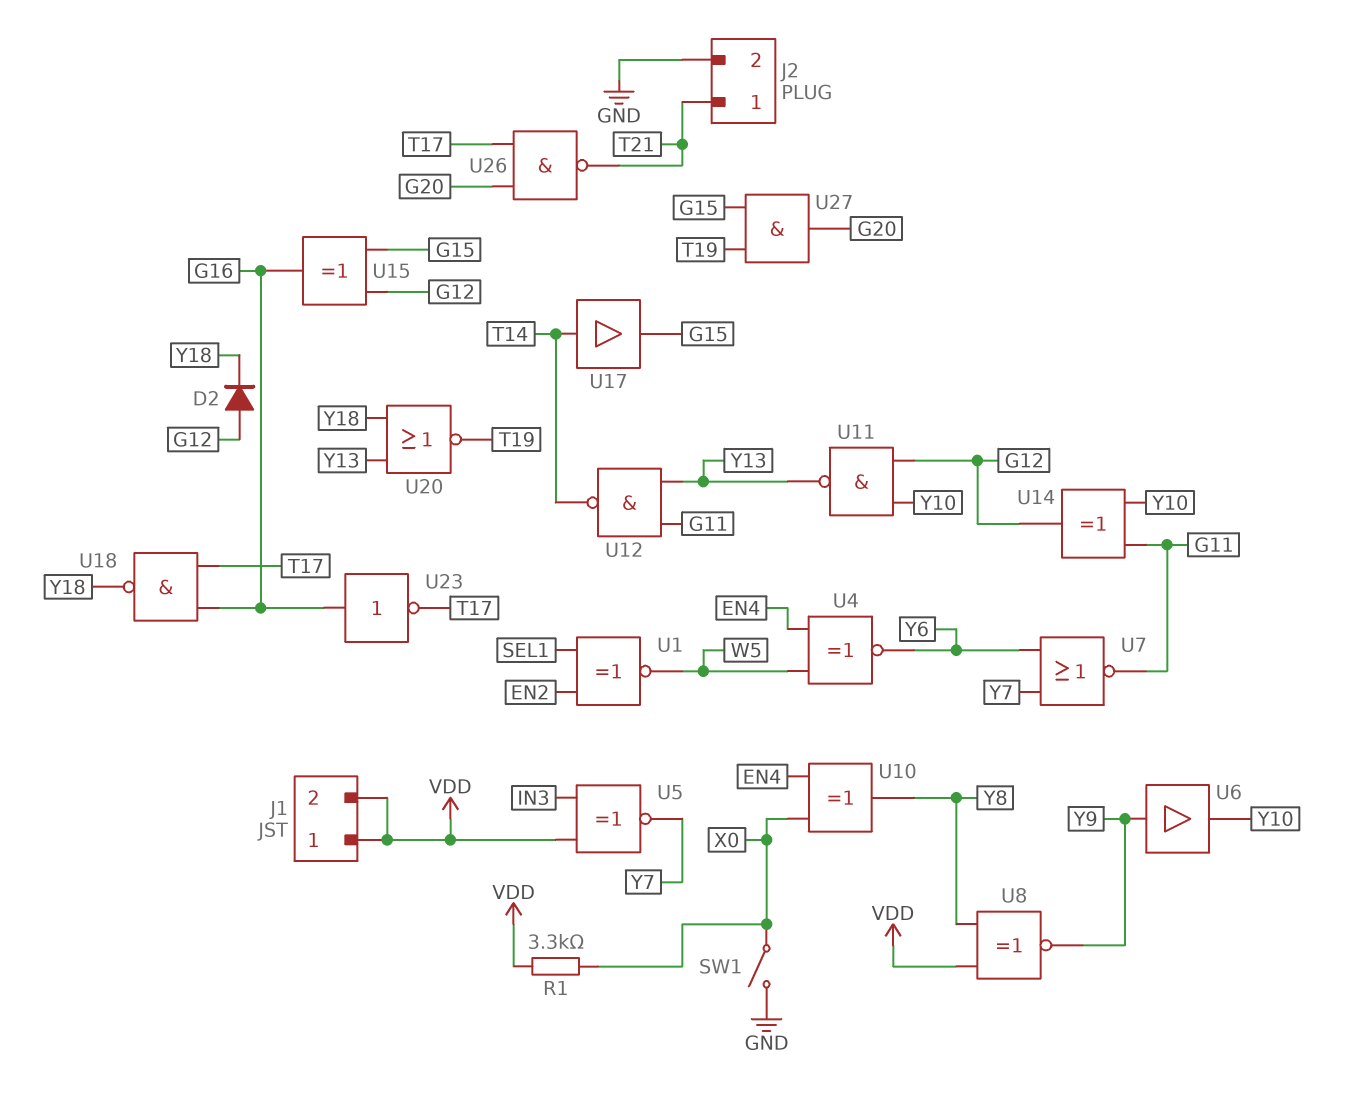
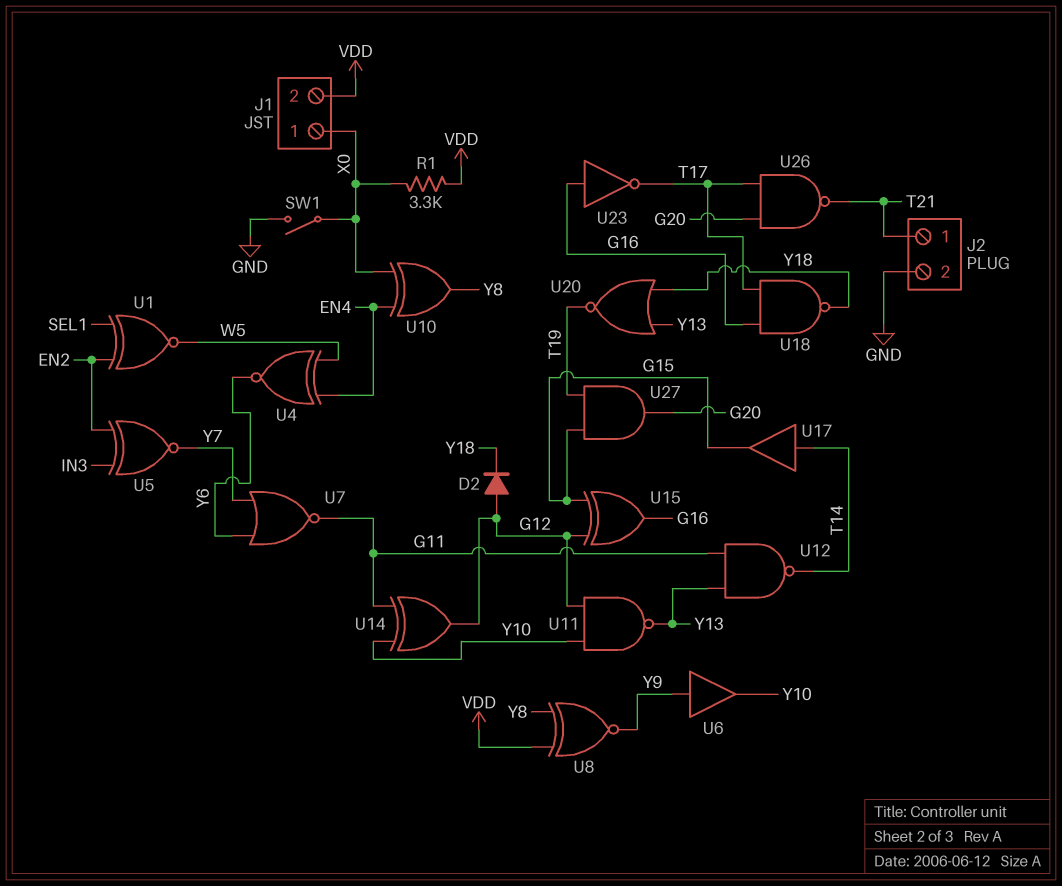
J1 pin 1: VDD -> X0
U5: XNOR (in IN3, in VDD, out Y7) -> XNOR (in EN2, in IN3, out Y7)

